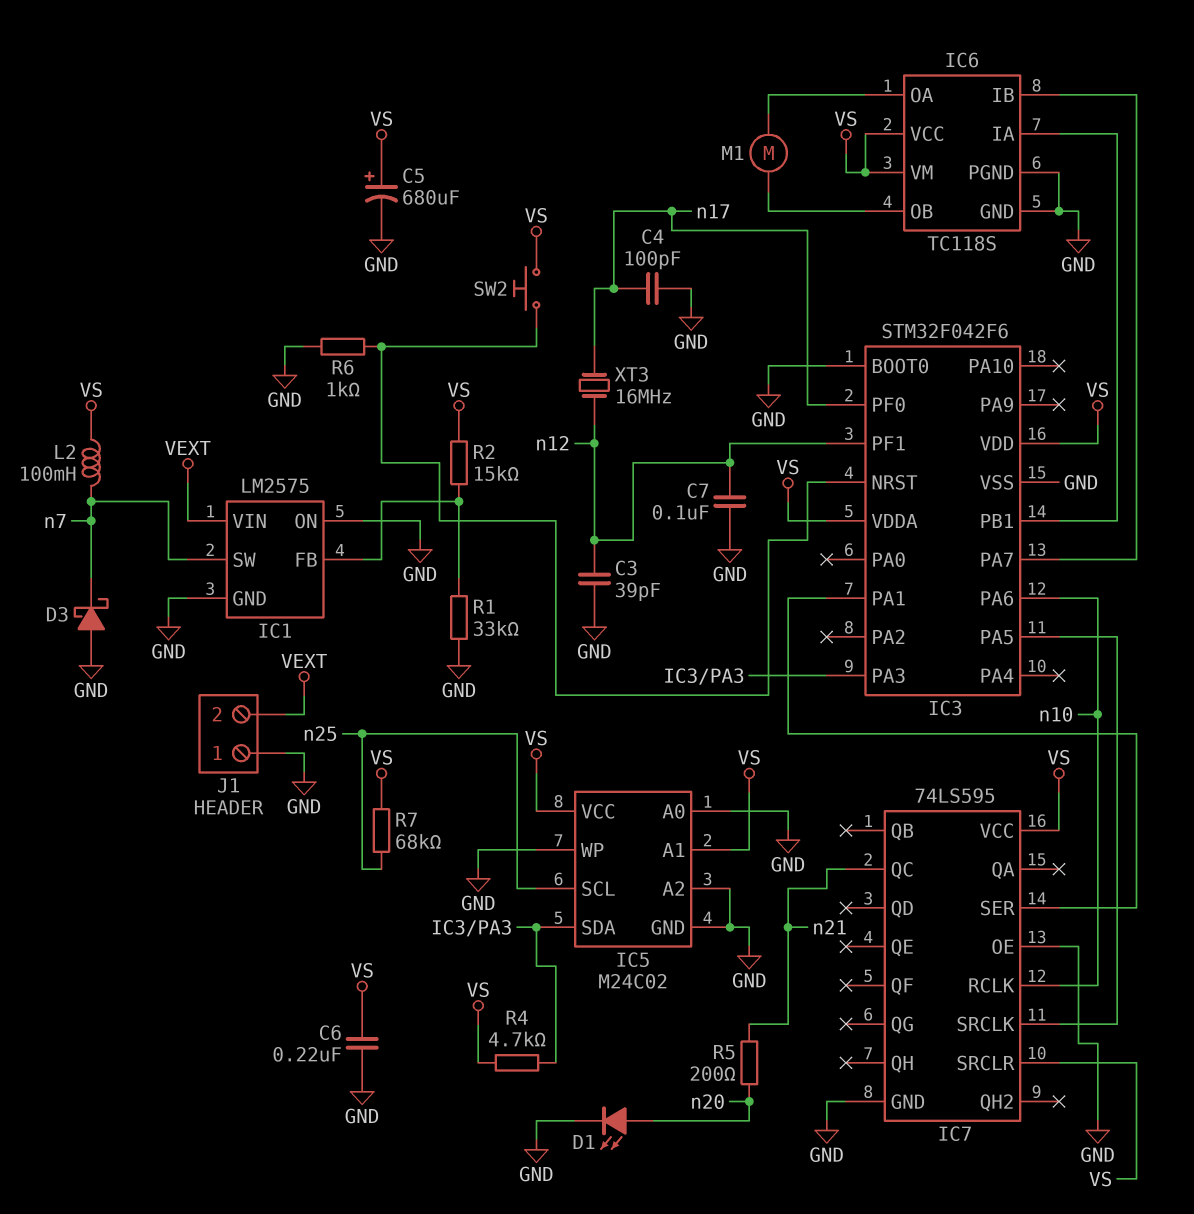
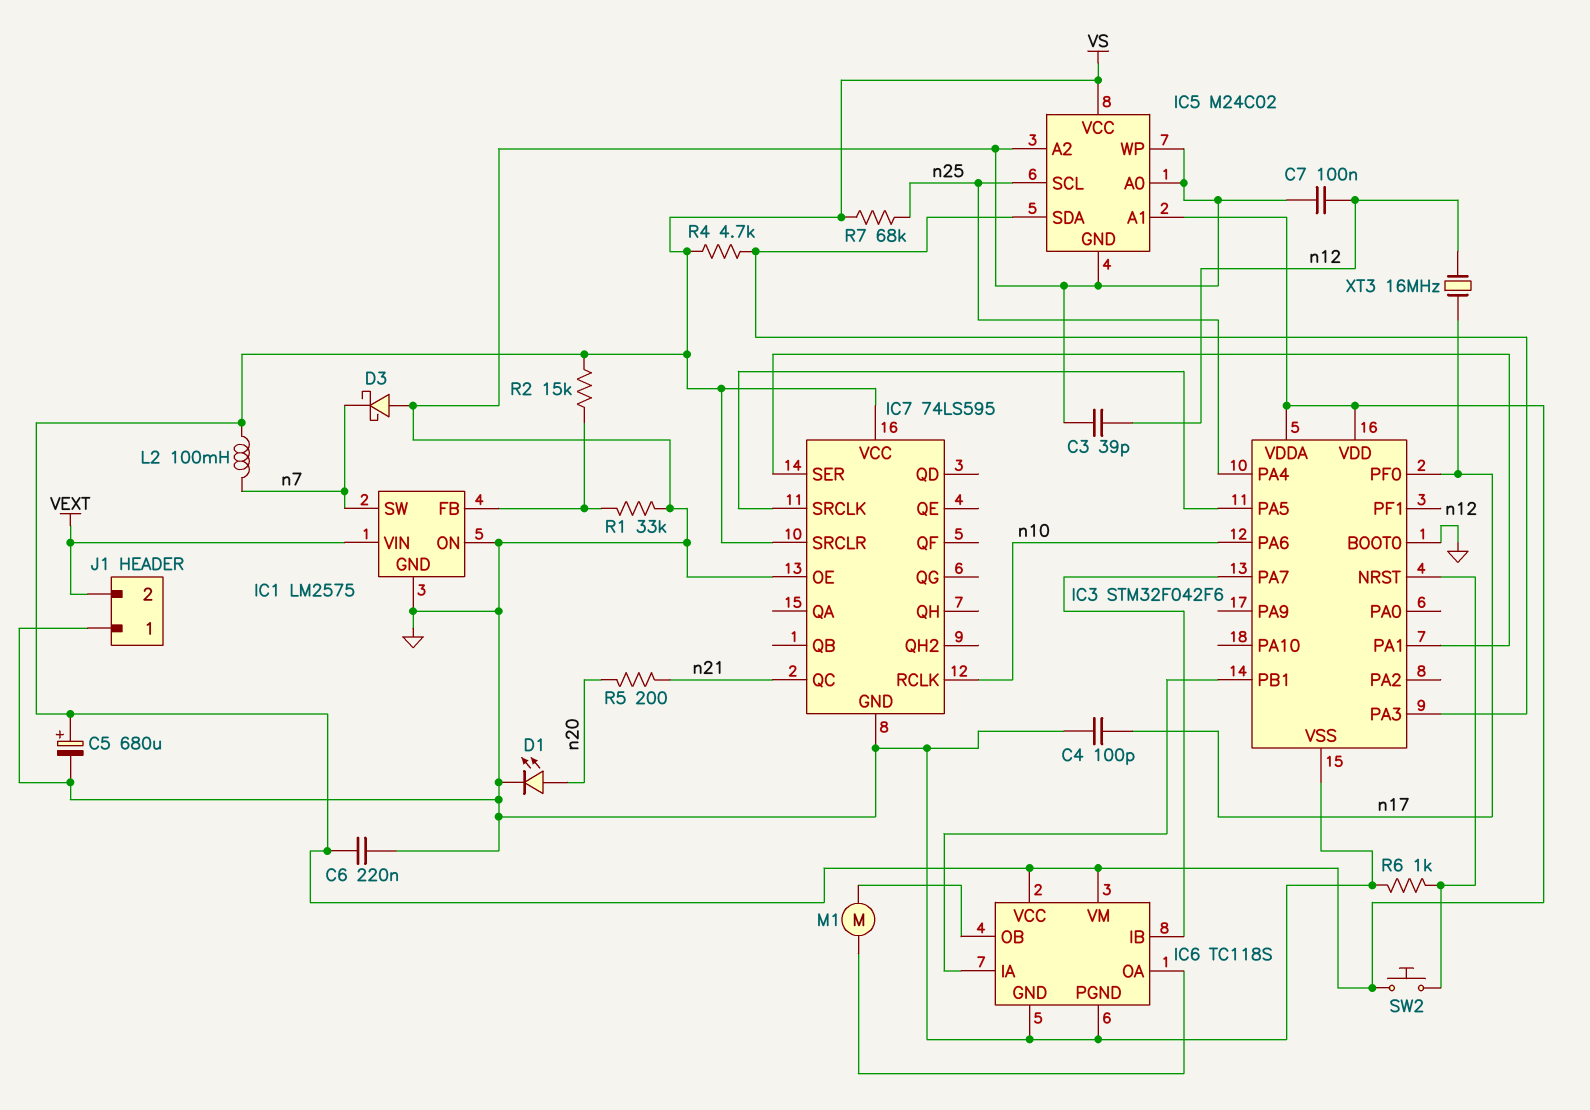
IC3 pin PA4: none -> n25

